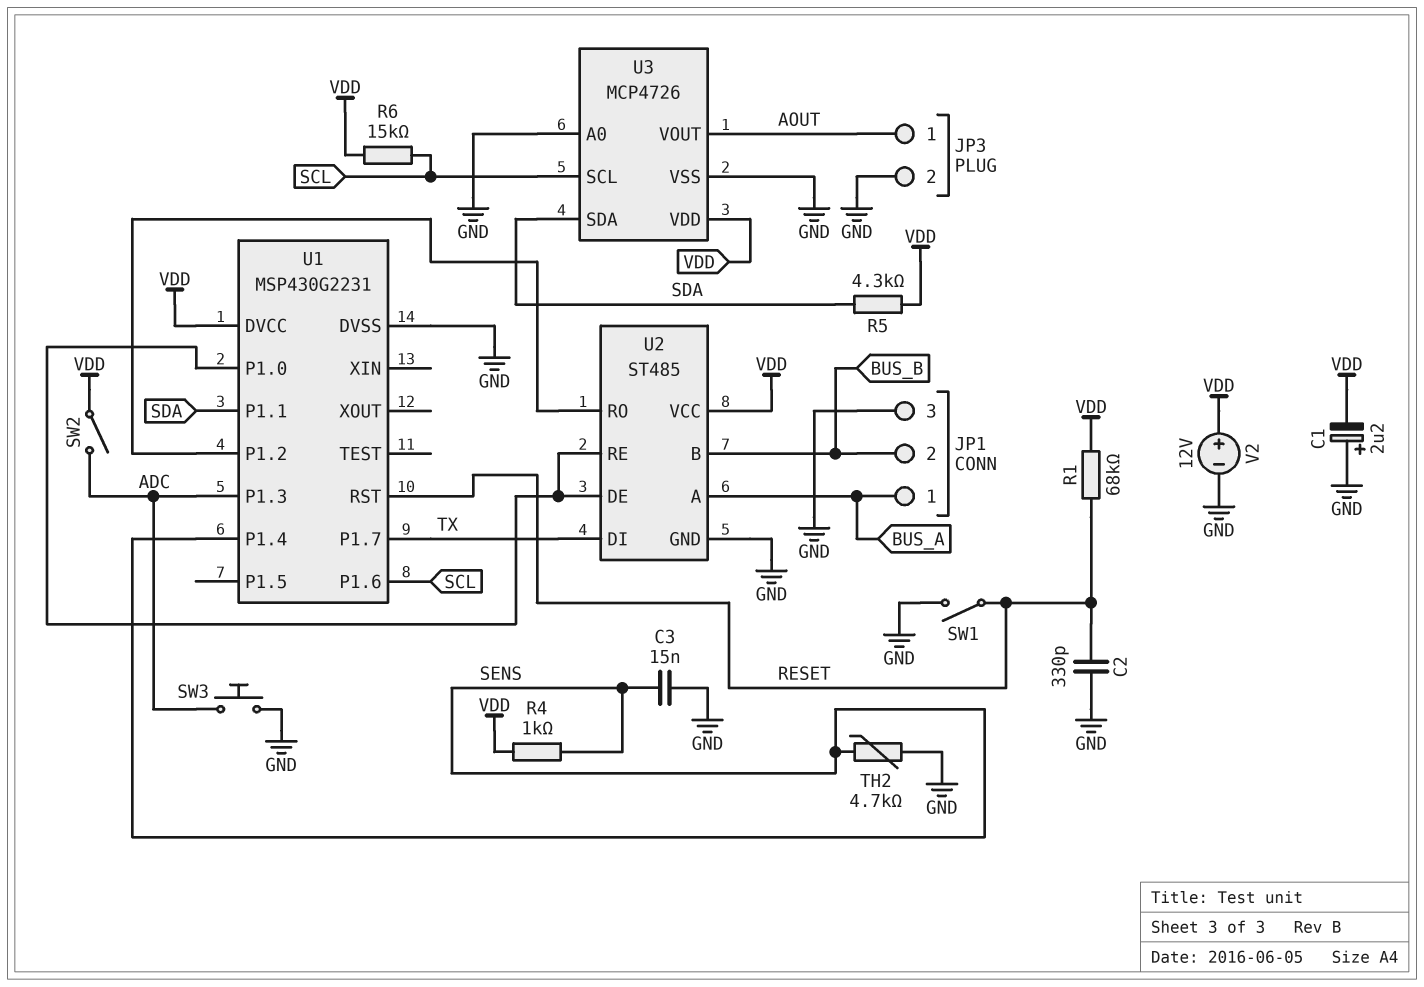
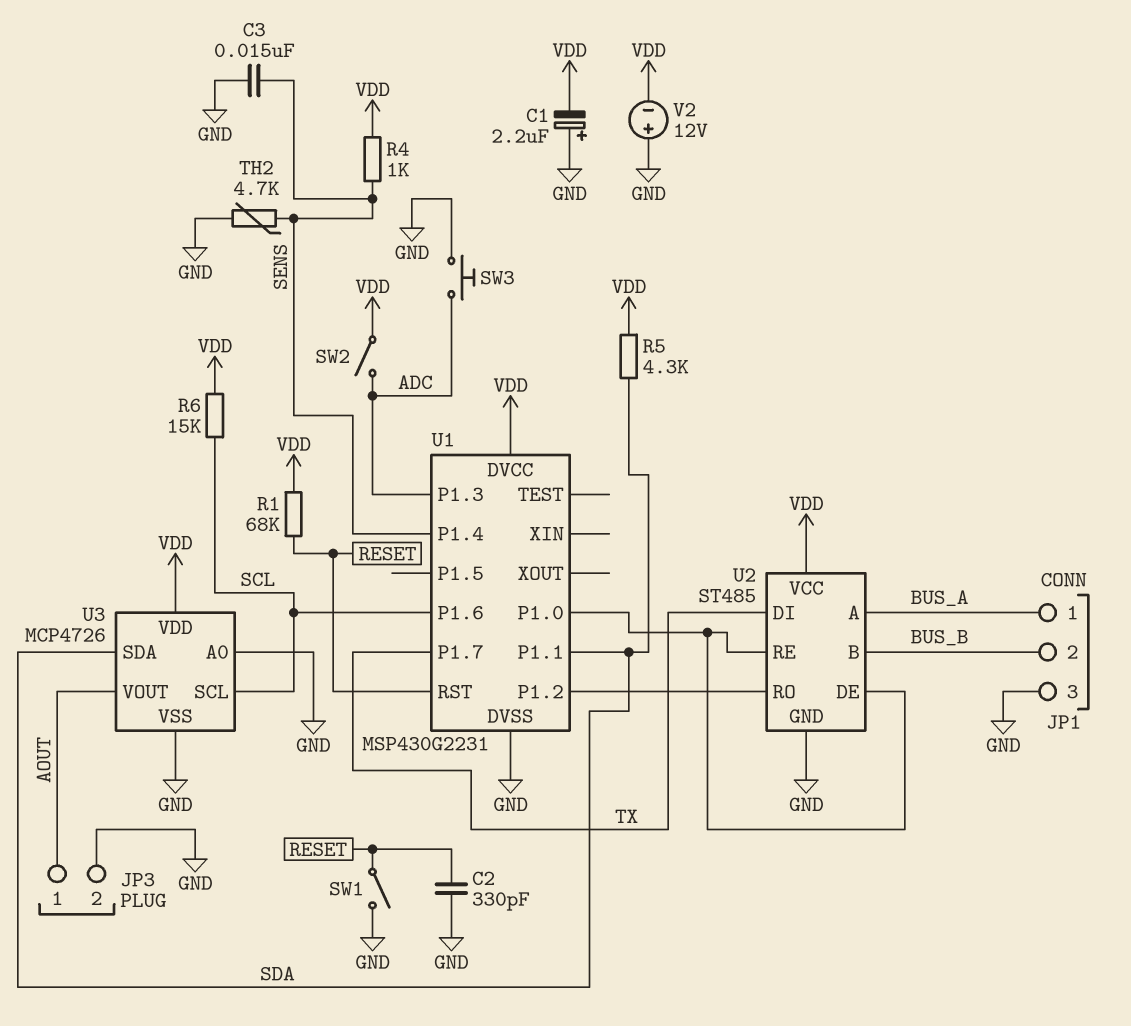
V2: 12V (plus VDD, minus GND) -> 12V (plus GND, minus VDD)

